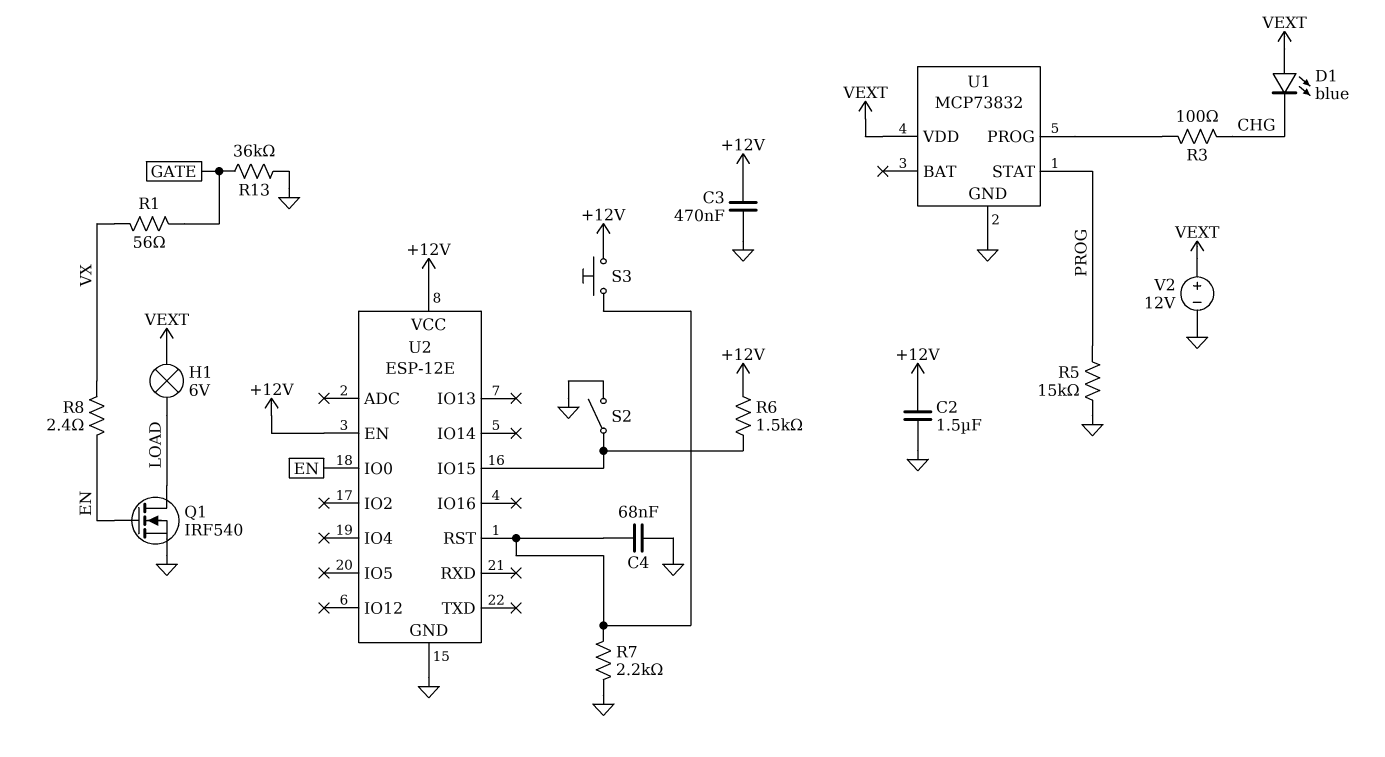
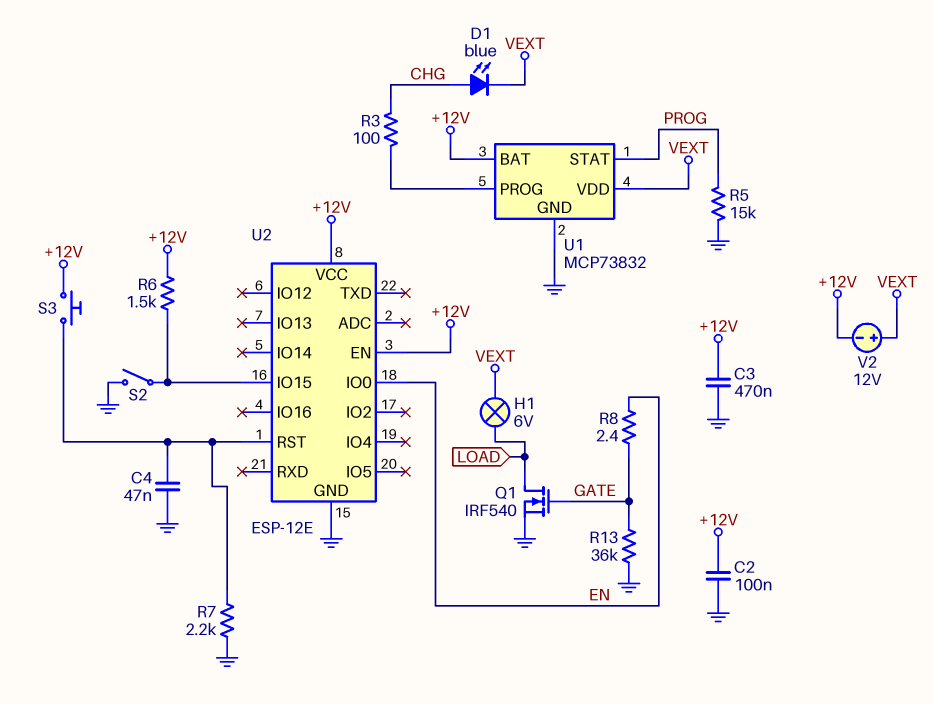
C2: 1.5uF (+12V, GND) -> 100nF (+12V, GND)
C4: 68nF (GND, U2/RST) -> 47nF (GND, U2/RST)
D1: LED blue (A VEXT, K CHG) -> LED blue (A CHG, K VEXT)
Q1: NMOS IRF540 (G EN, D LOAD, S GND) -> NMOS IRF540 (G GATE, D LOAD, S GND)
R1: 56 (GATE, VX) -> none
R8: 2.4 (EN, VX) -> 2.4 (EN, GATE)
U1 pin BAT: none -> +12V
V2: 12V (plus VEXT, minus GND) -> 12V (plus VEXT, minus +12V)

